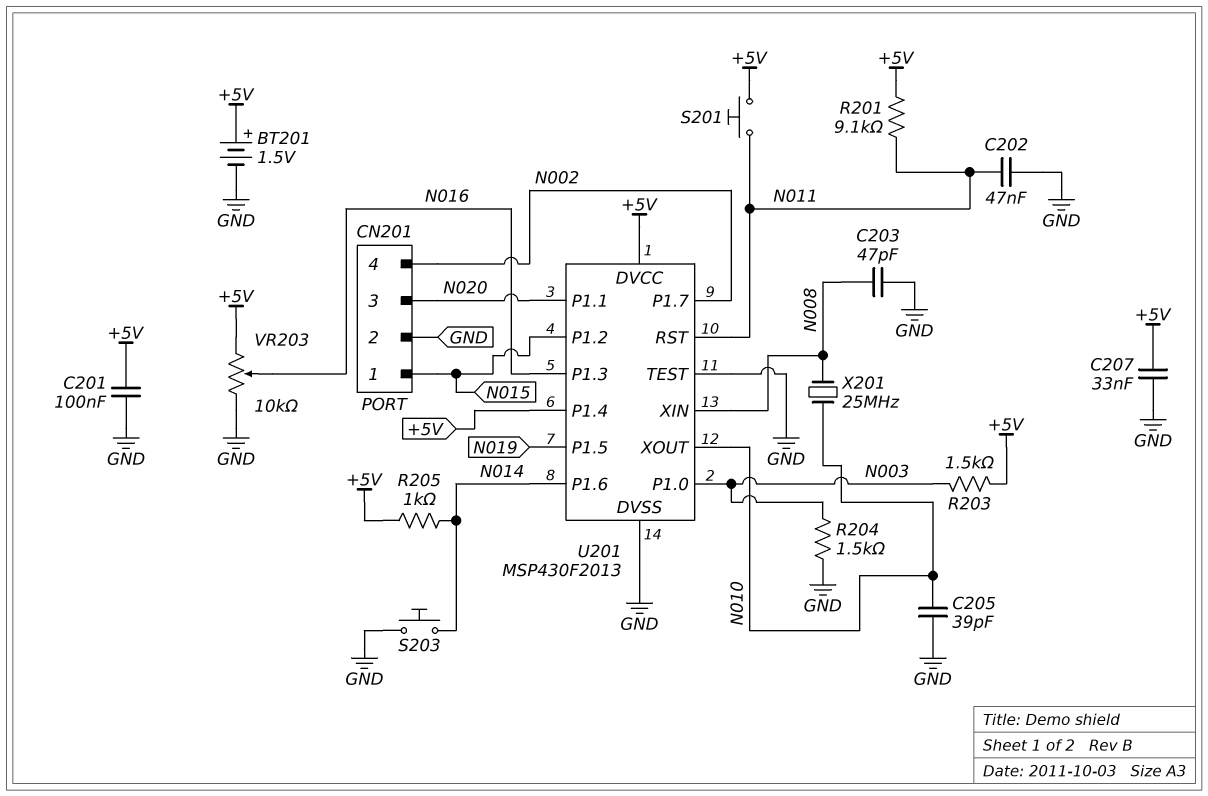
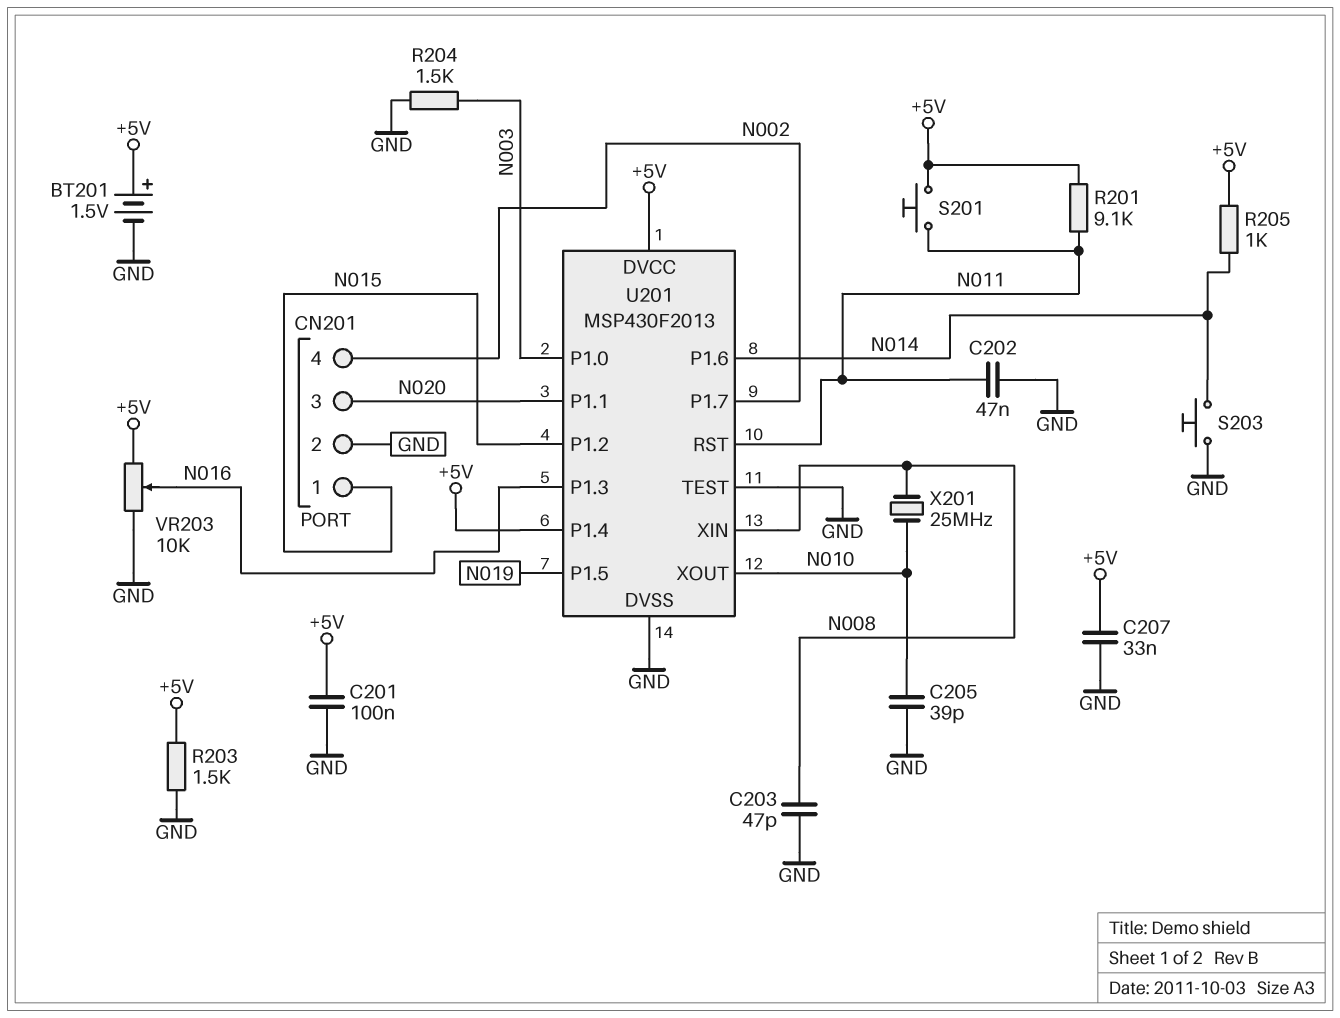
R203: 1.5k (+5V, N003) -> 1.5k (+5V, GND)

